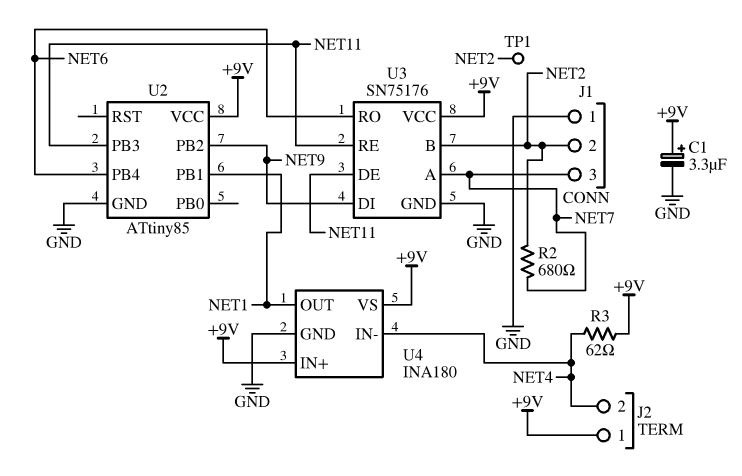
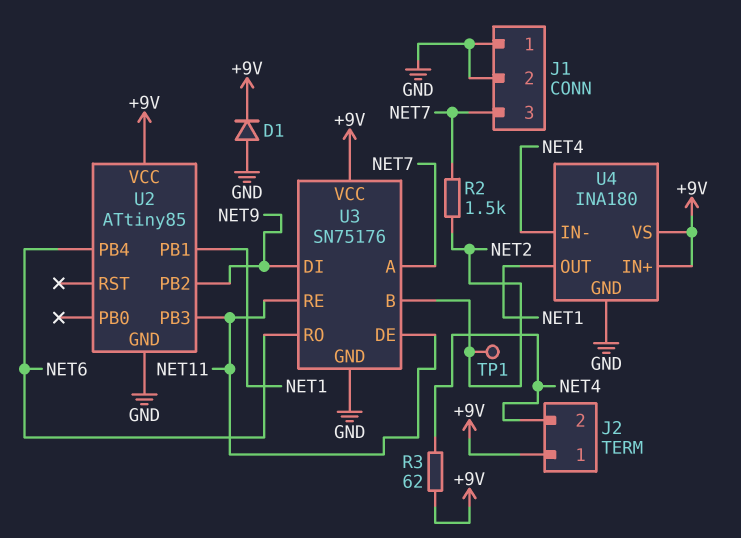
C1: 3.3uF (plus +9V, minus GND) -> none
D1: none -> diode (A GND, K +9V)
J1 pin 2: NET2 -> GND
R2: 680 (NET2, NET7) -> 1.5k (NET2, NET7)

